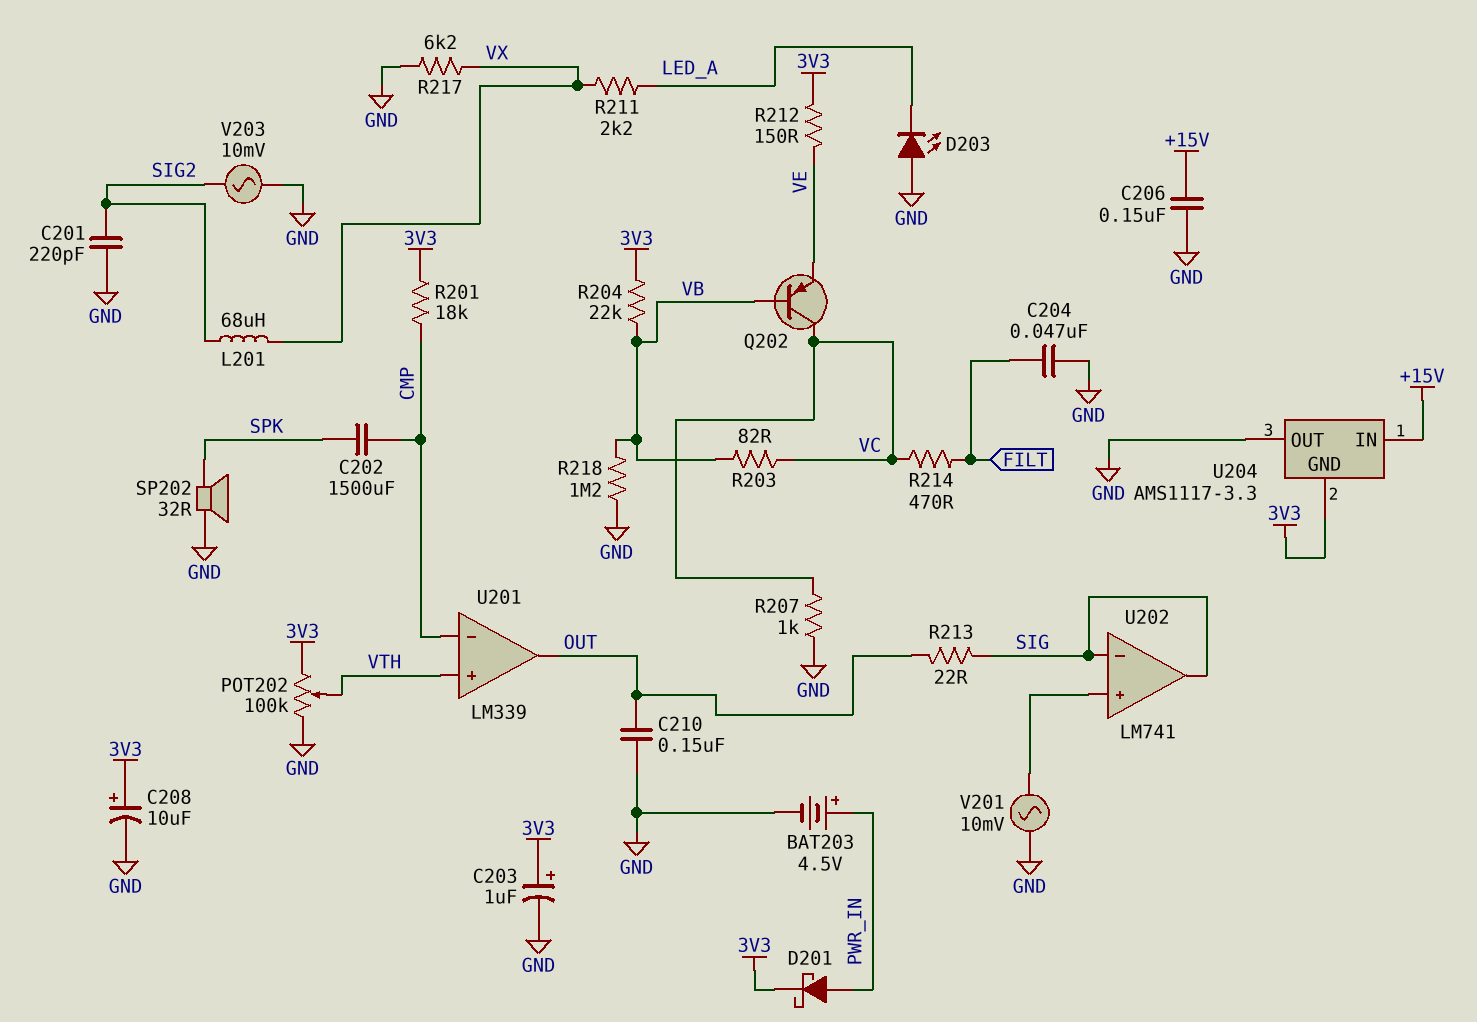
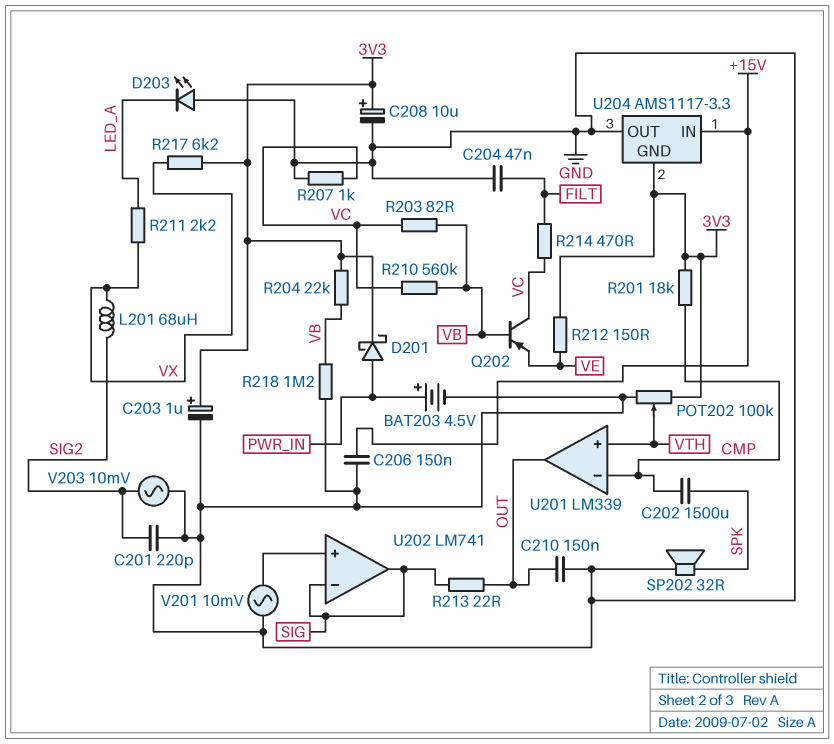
R210: none -> 560k (VB, VC)
R217: 6.2k (GND, VX) -> 6.2k (3V3, VX)

